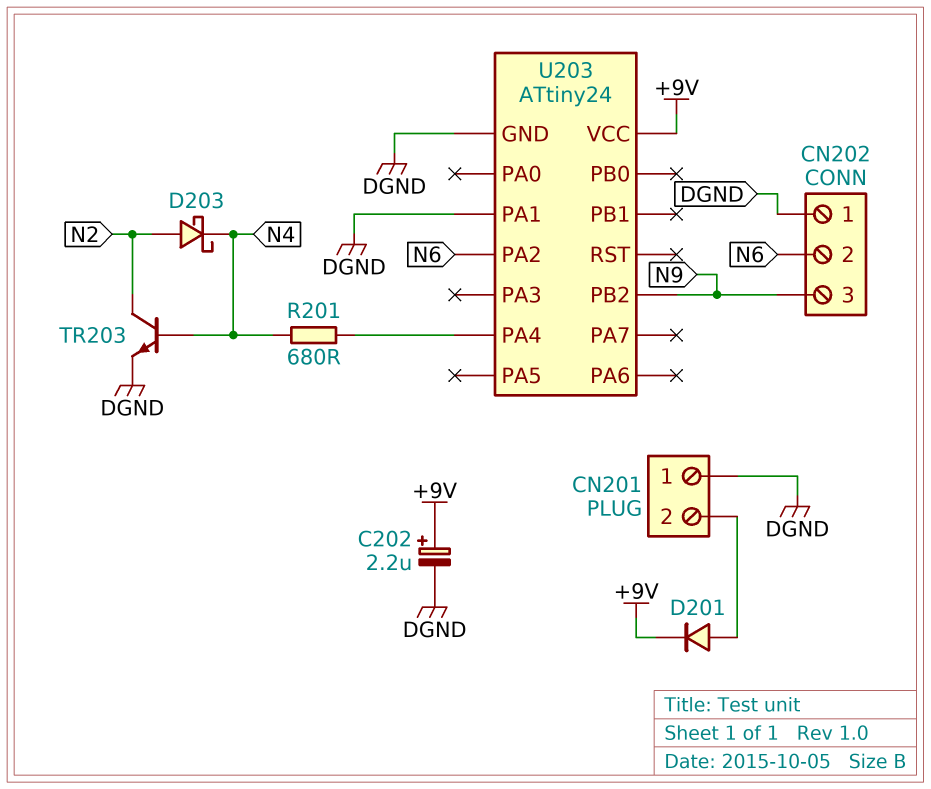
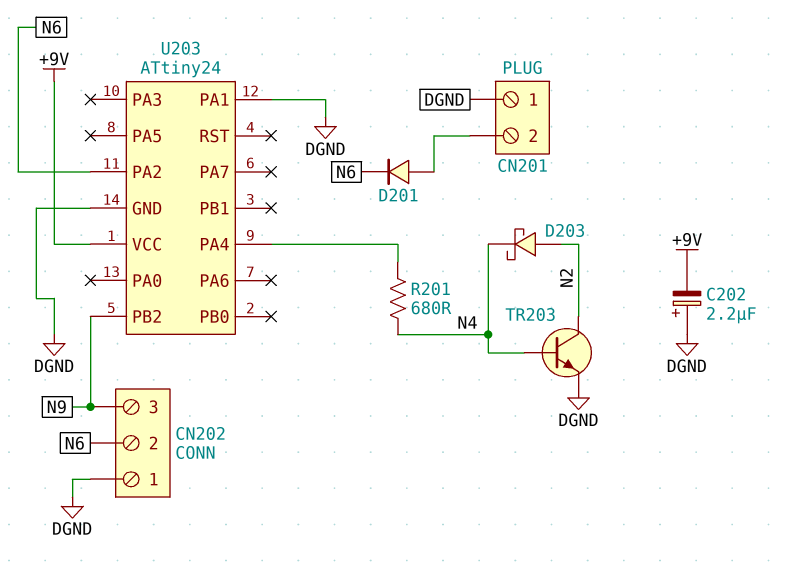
C202: 2.2uF (plus +9V, minus DGND) -> 2.2uF (plus DGND, minus +9V)
D201: diode (A CN201/2, K +9V) -> diode (A CN201/2, K N6)

